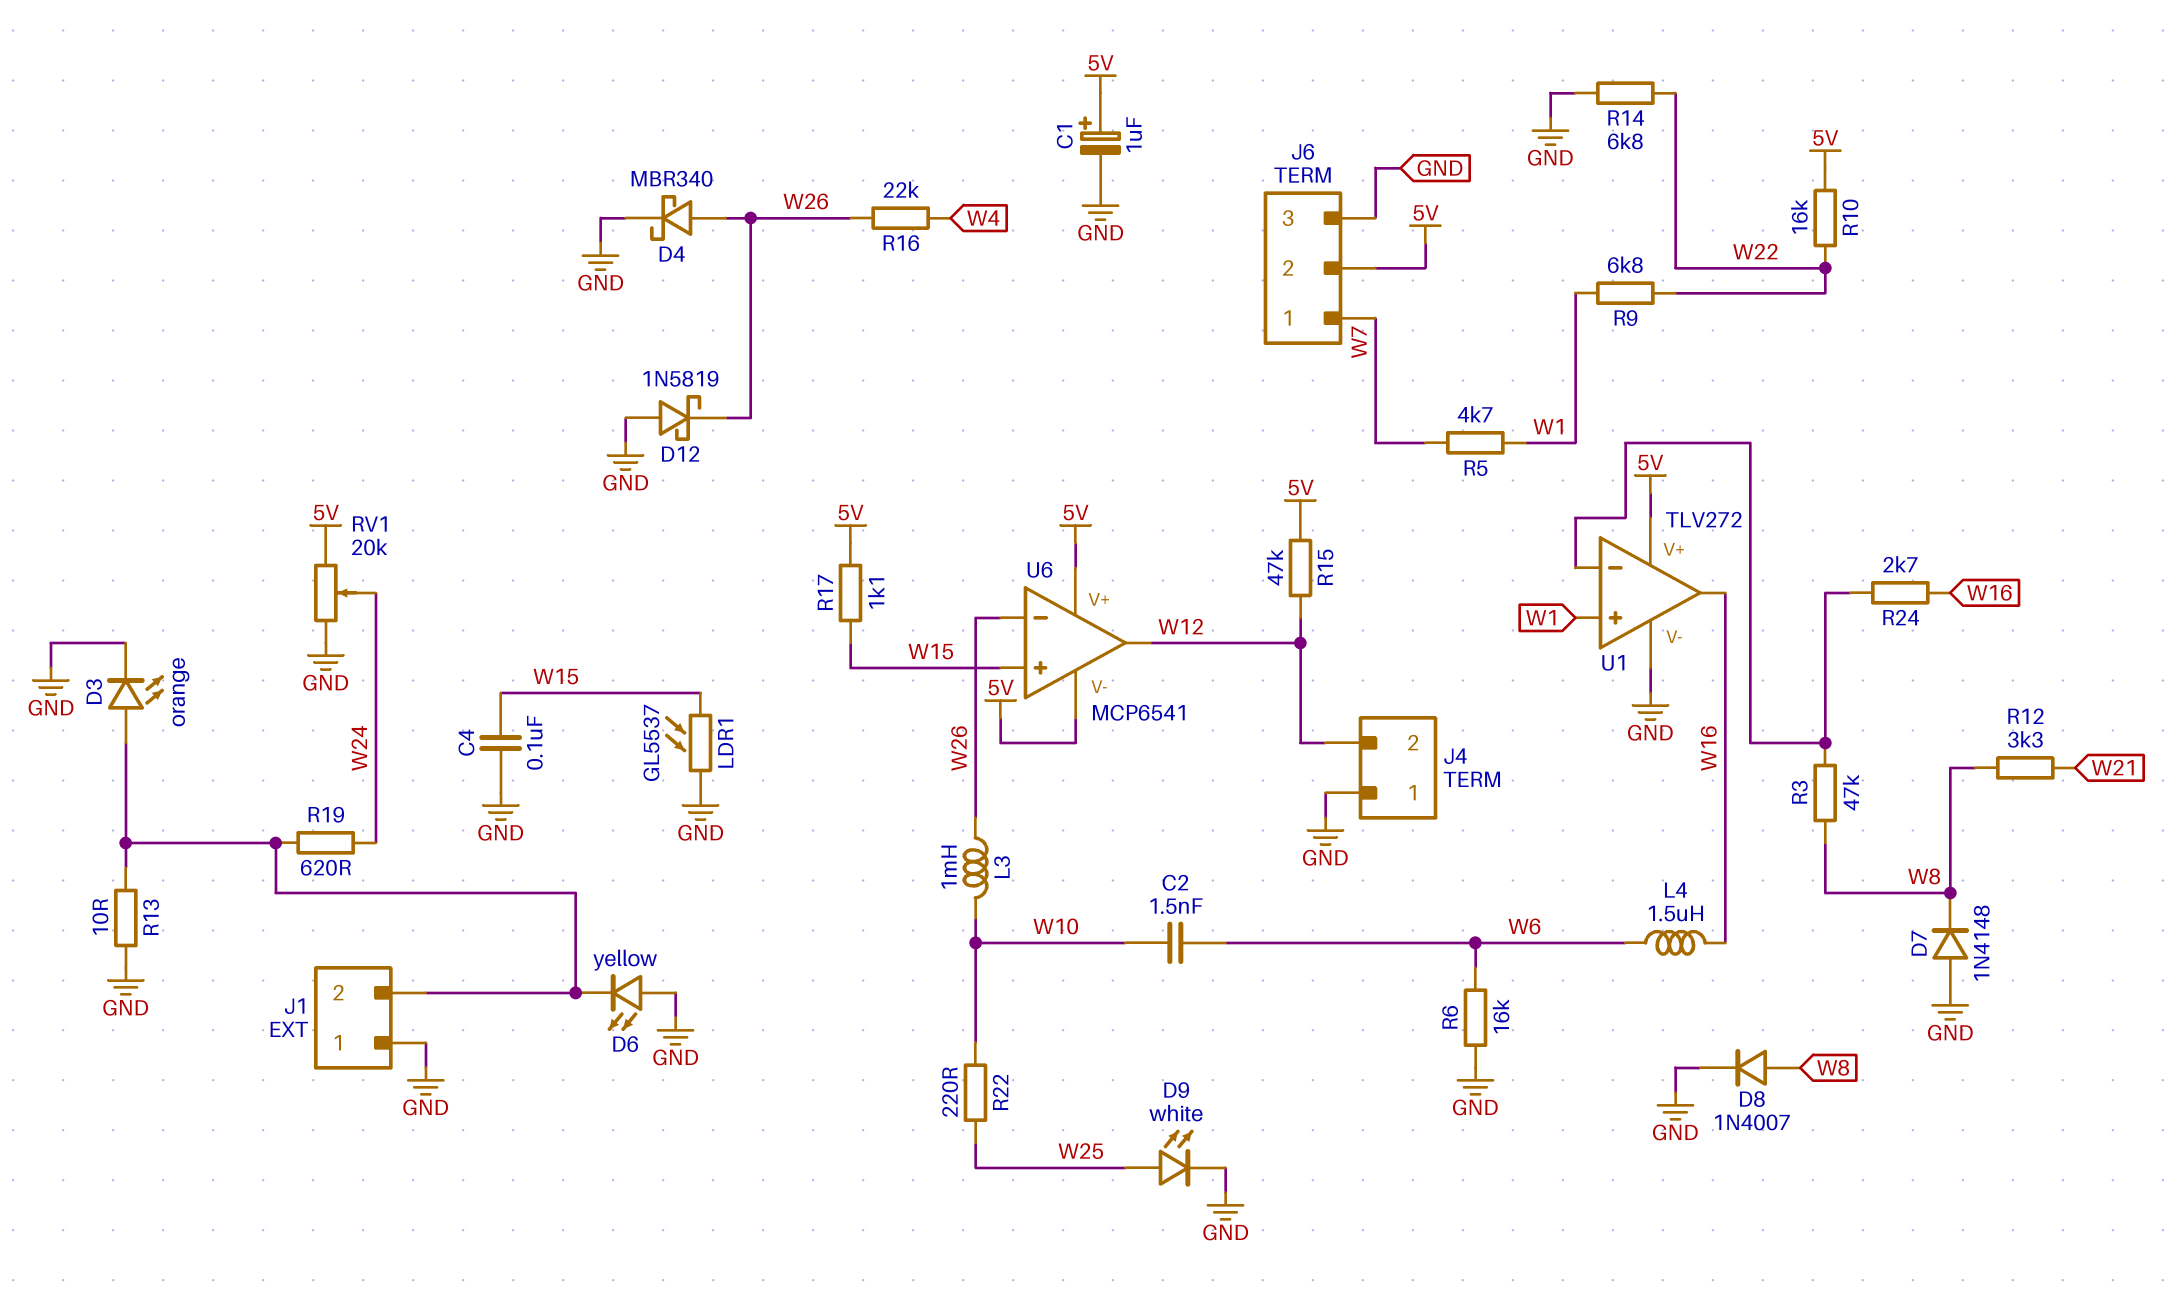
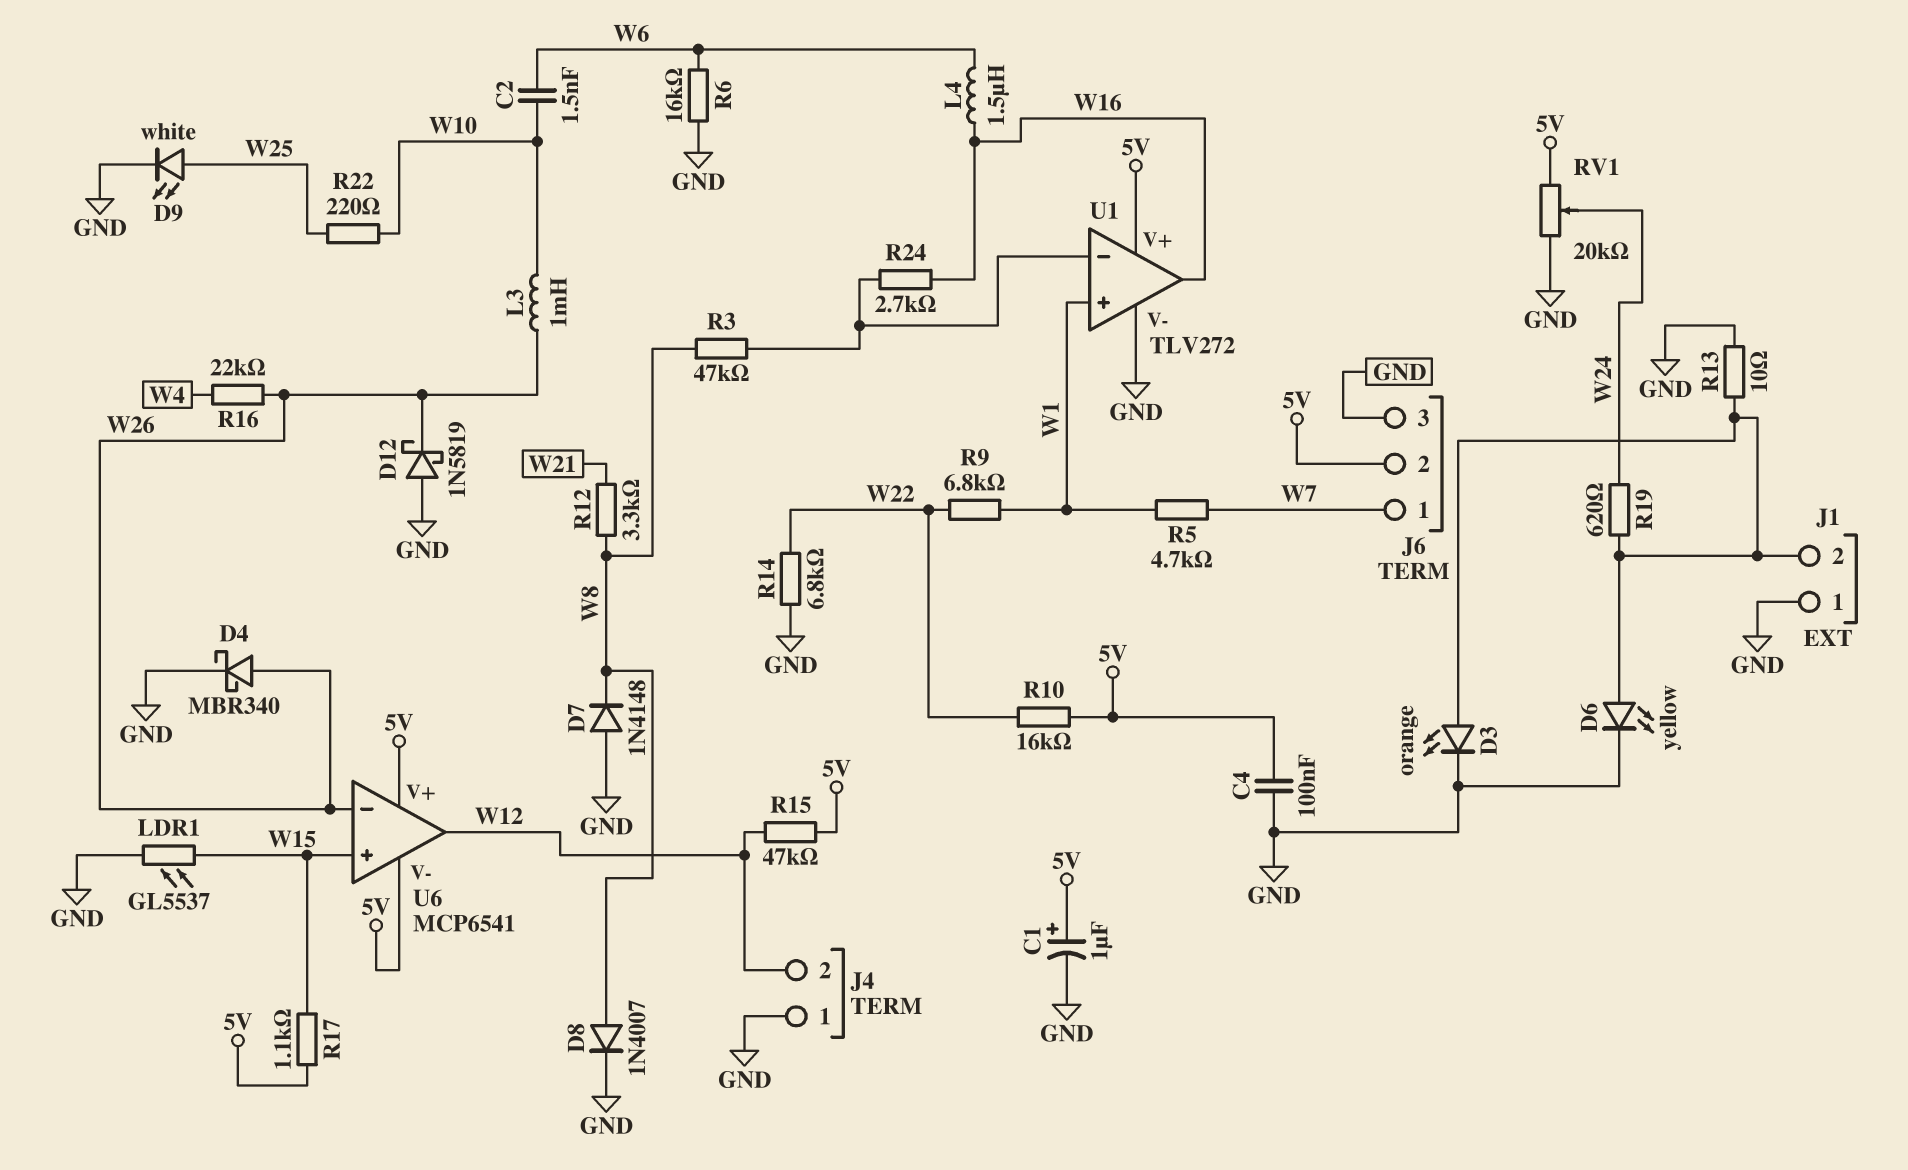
C4: 100nF (GND, W15) -> 100nF (5V, GND)
D6: LED yellow (A GND, K J1/2) -> LED yellow (A J1/2, K GND)

